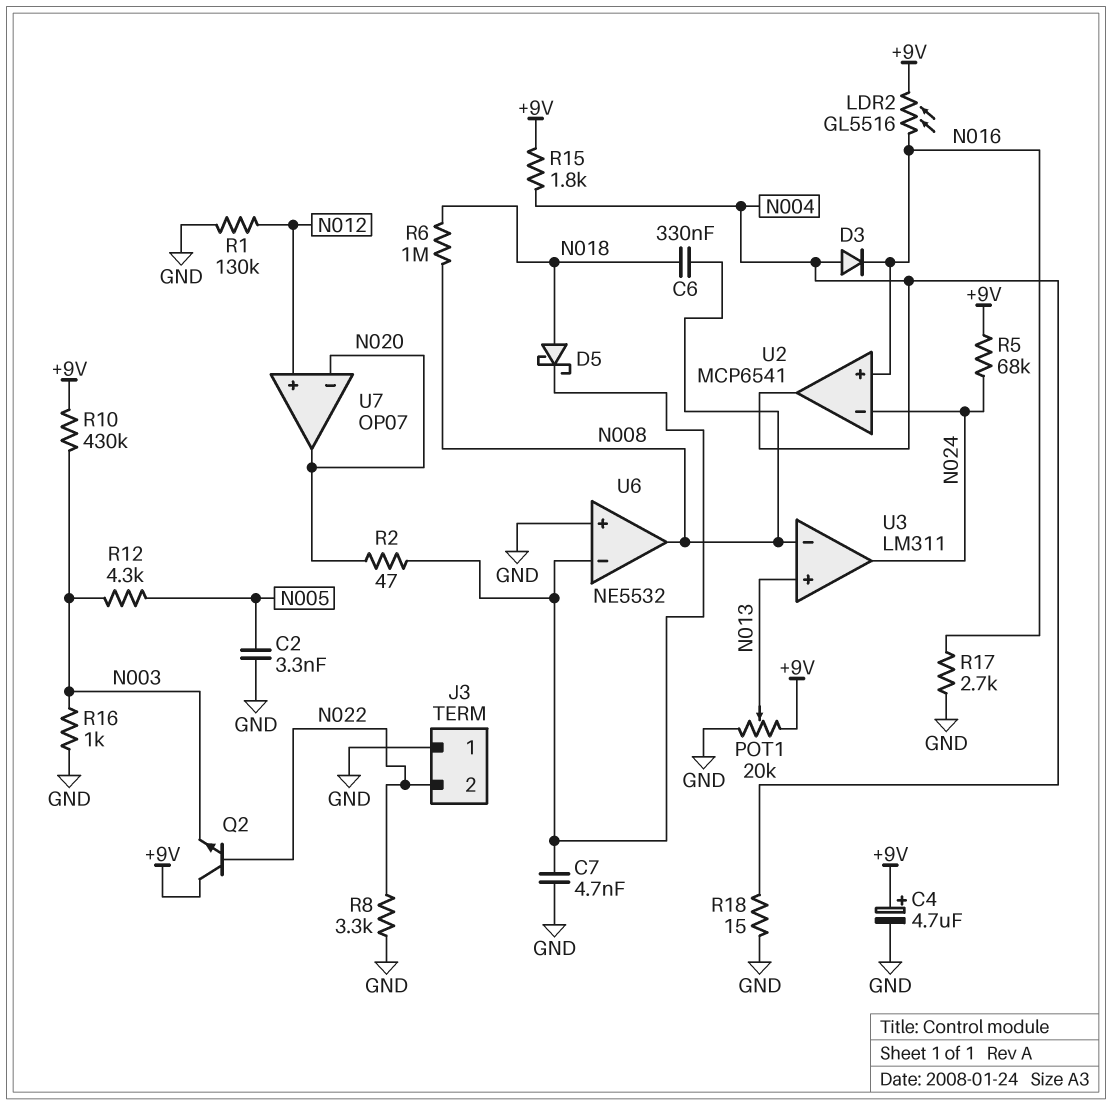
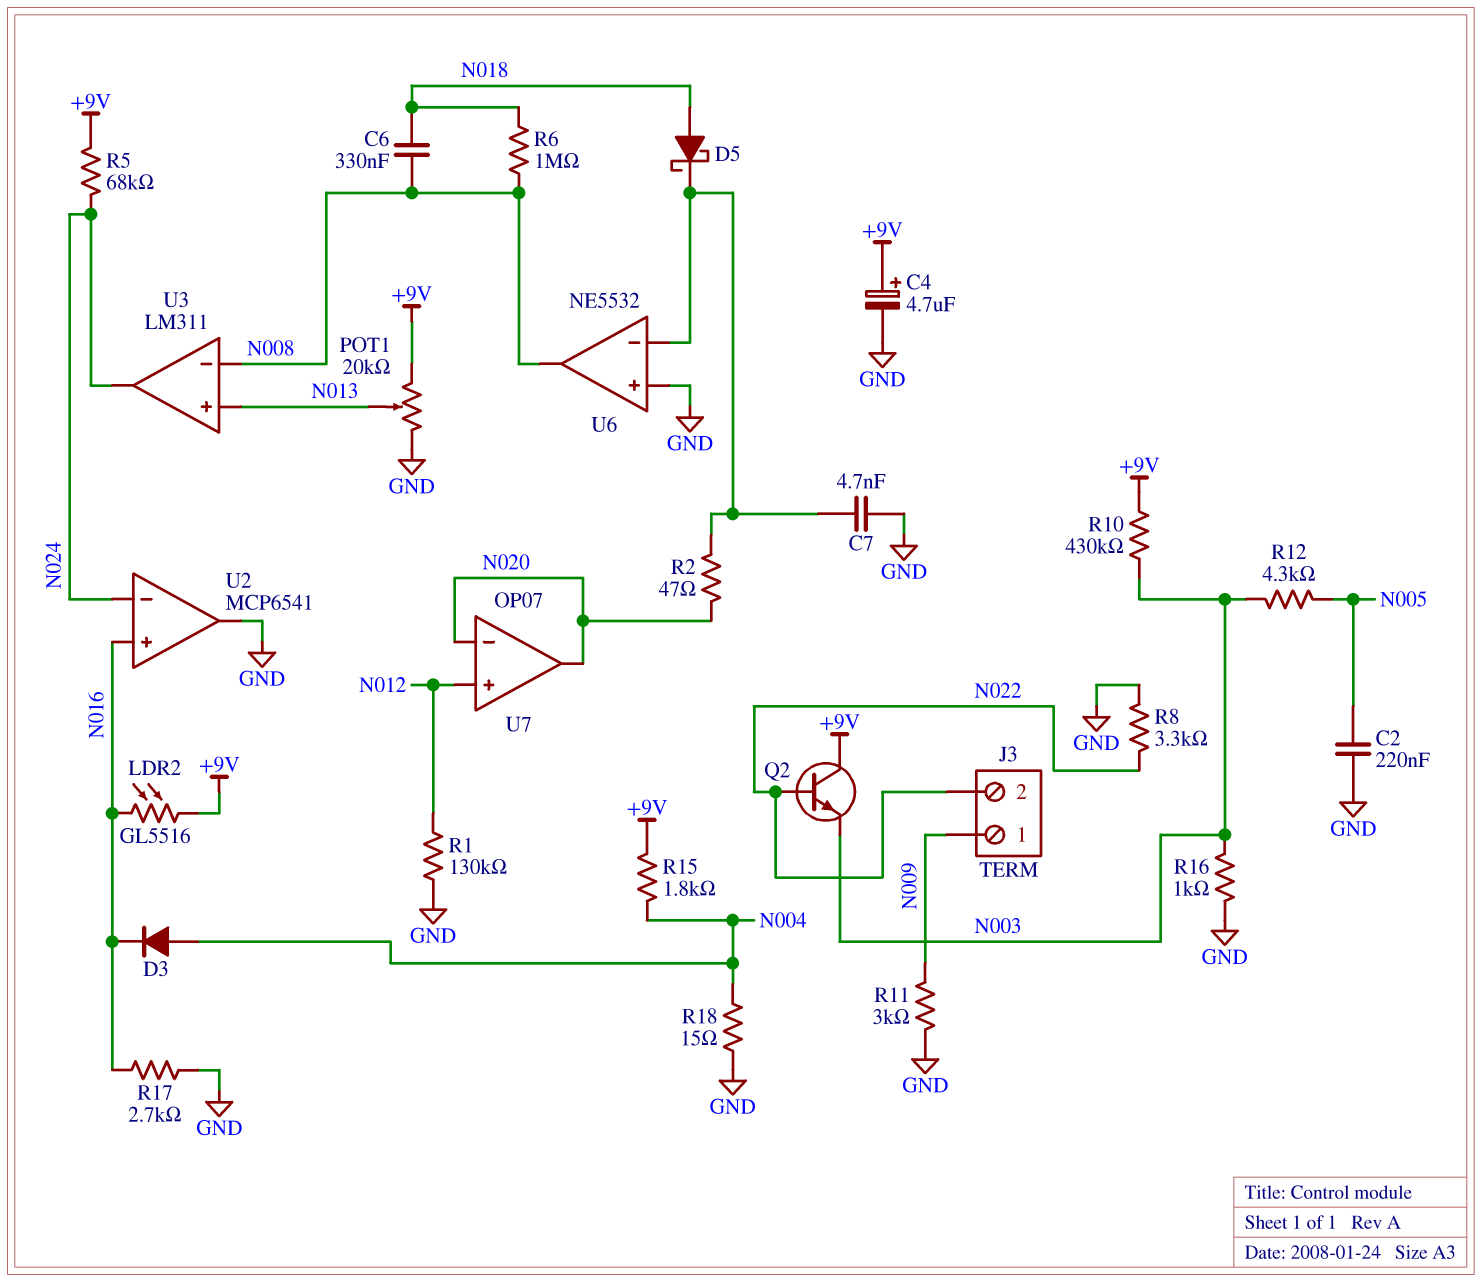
C2: 3.3nF (GND, N005) -> 220nF (GND, N005)
J3 pin 1: GND -> N009
R11: none -> 3k (GND, N009)
U2 pin out: N004 -> GND

